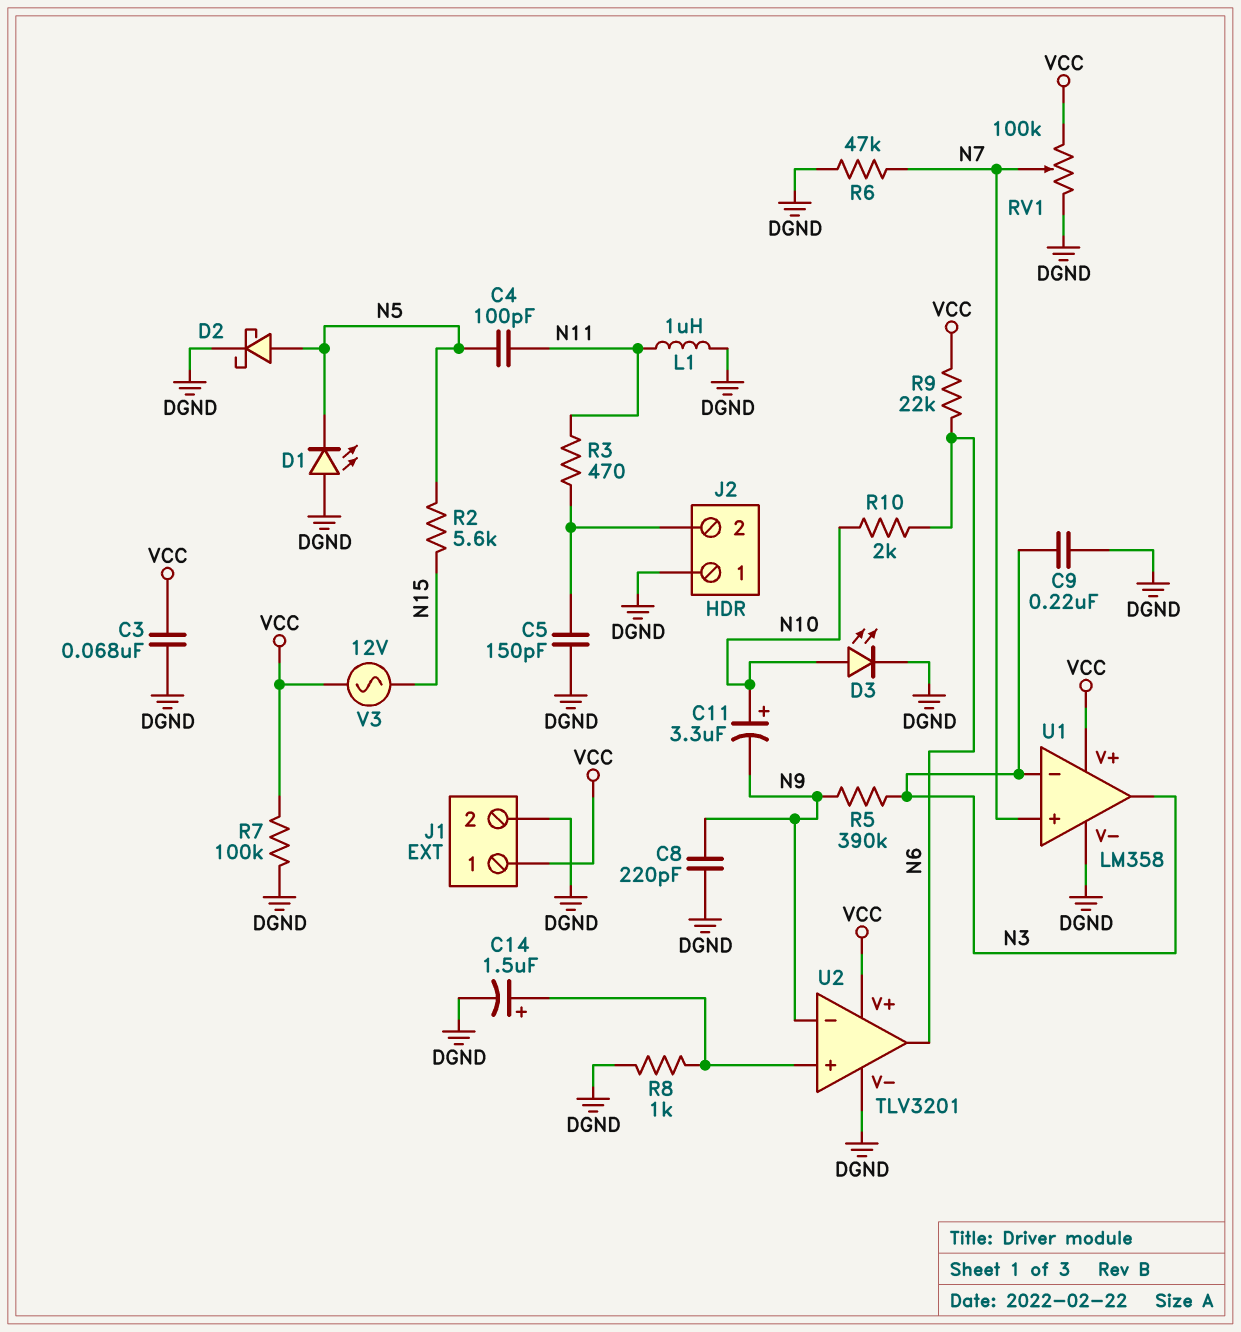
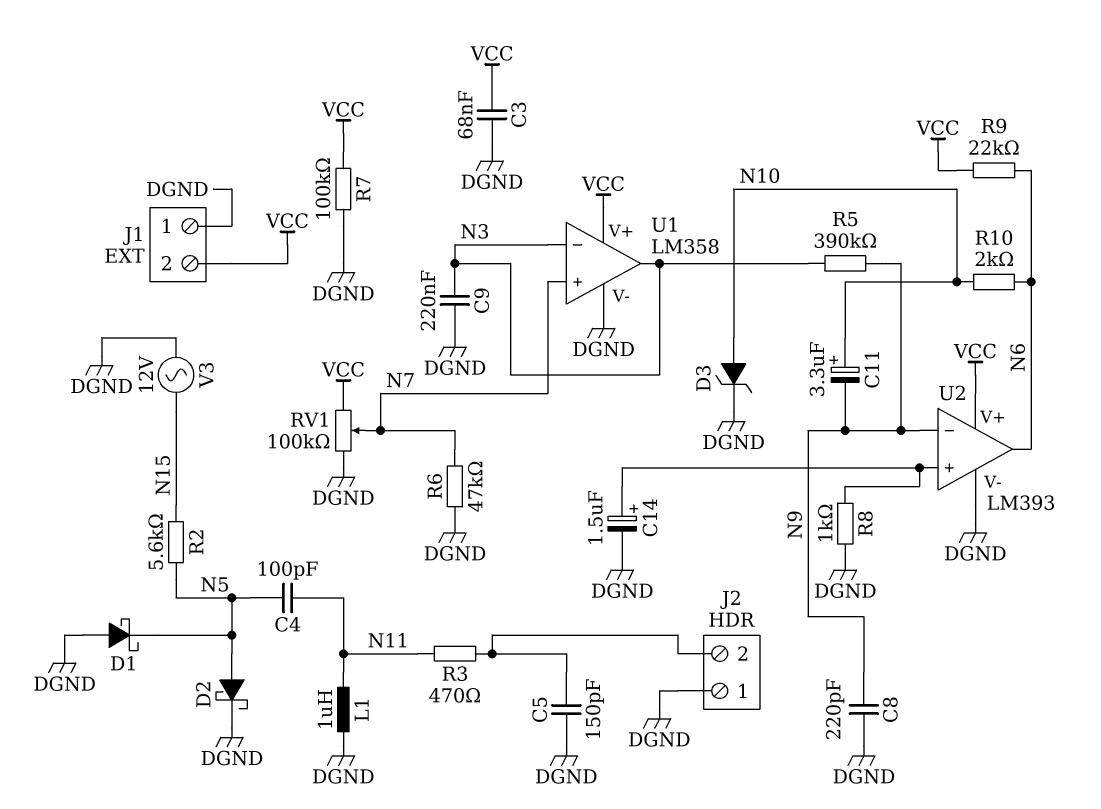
D1: LED (A DGND, K N5) -> schottky (A DGND, K N5)
D3: LED (A N10, K DGND) -> zener (A N10, K DGND)
J1 pin 1: VCC -> DGND
J1 pin 2: DGND -> VCC
U2: TLV3201 -> LM393
V3: AC 12V (N15, VCC) -> AC 12V (DGND, N15)

